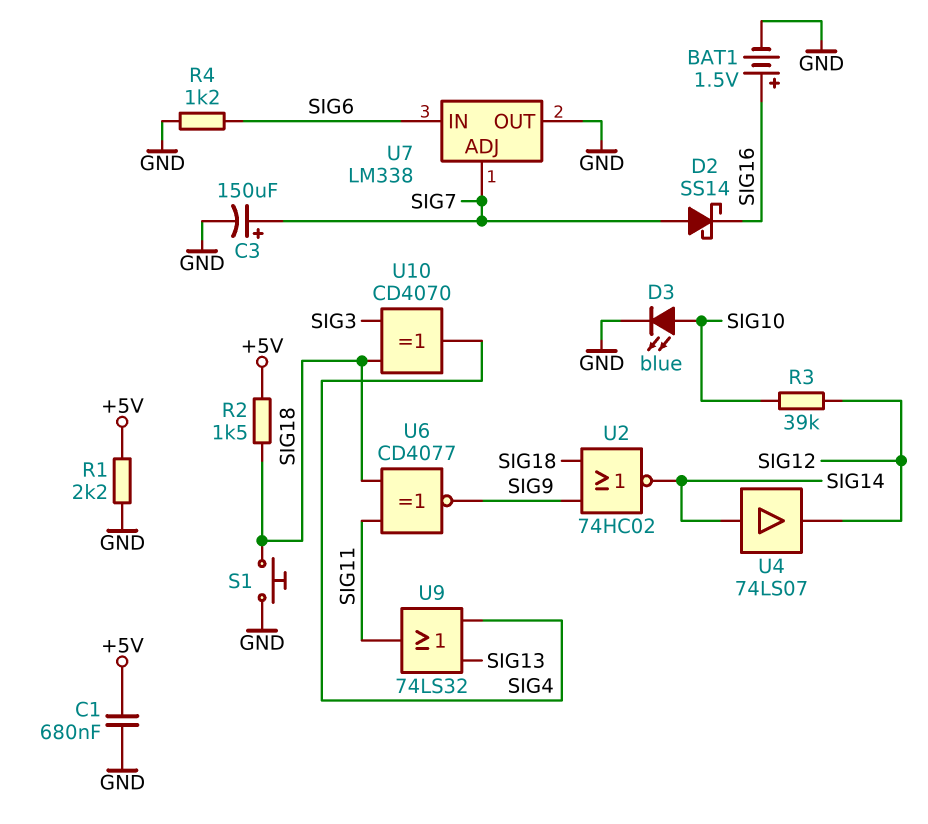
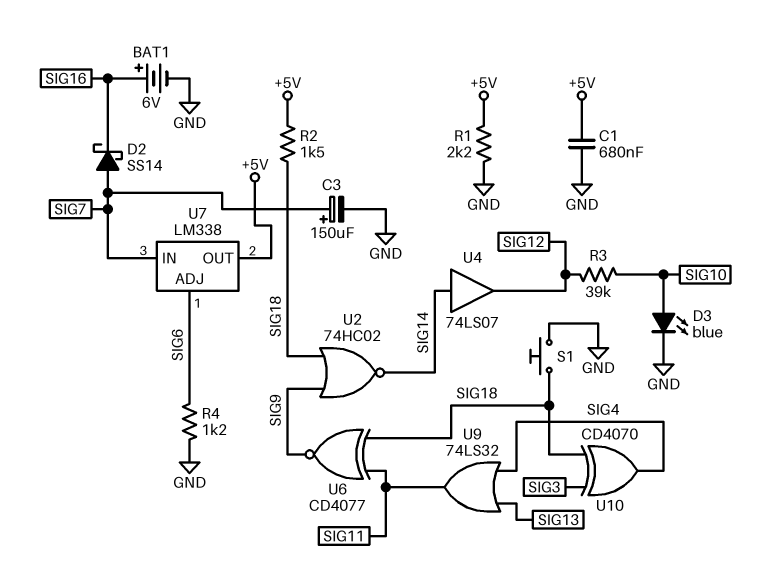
BAT1: 1.5V (plus SIG16, minus GND) -> 6V (plus SIG16, minus GND)
U7 pin ADJ: SIG7 -> SIG6
U7 pin IN: SIG6 -> SIG7
U7 pin OUT: GND -> +5V

